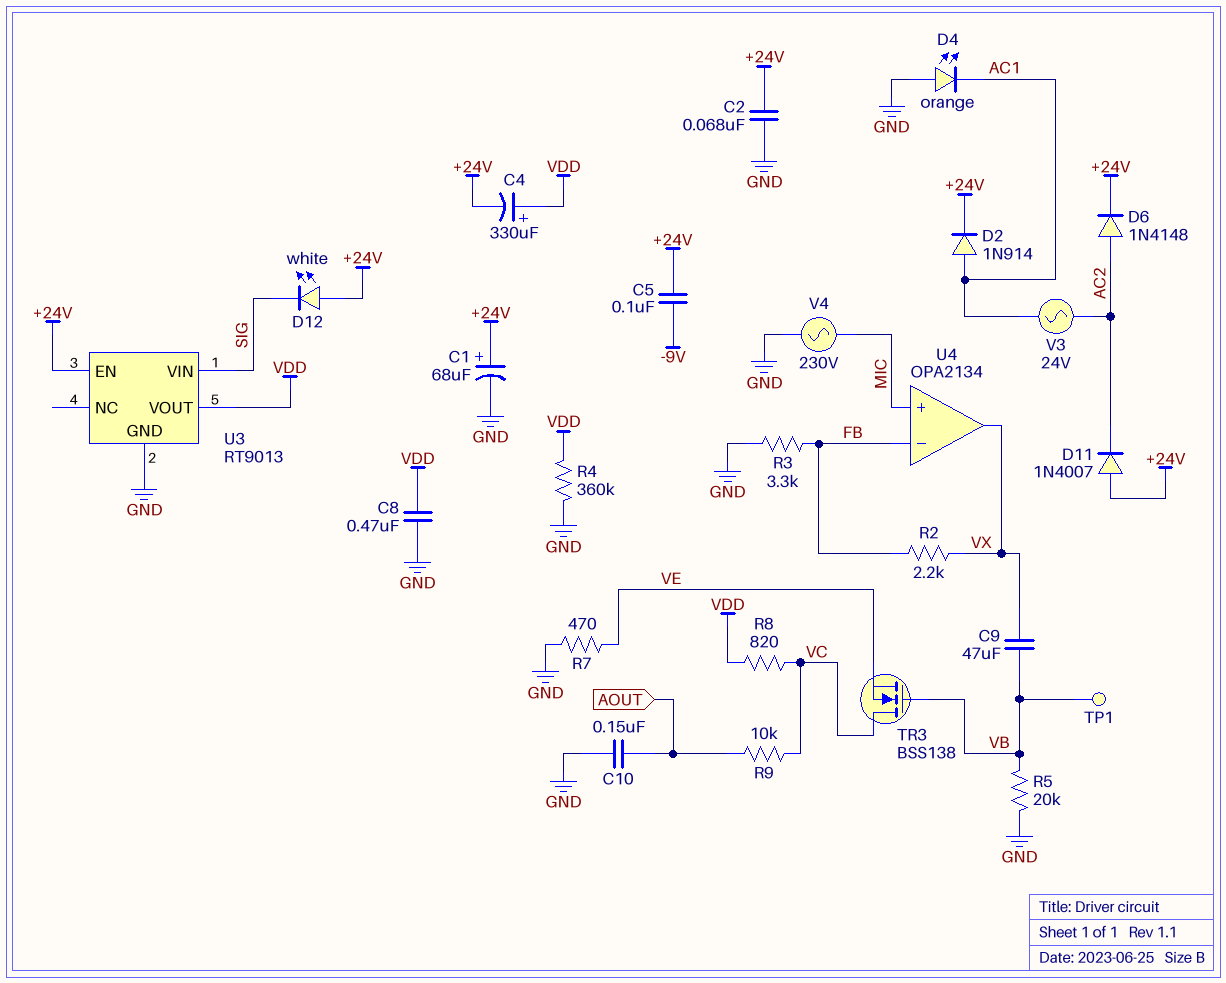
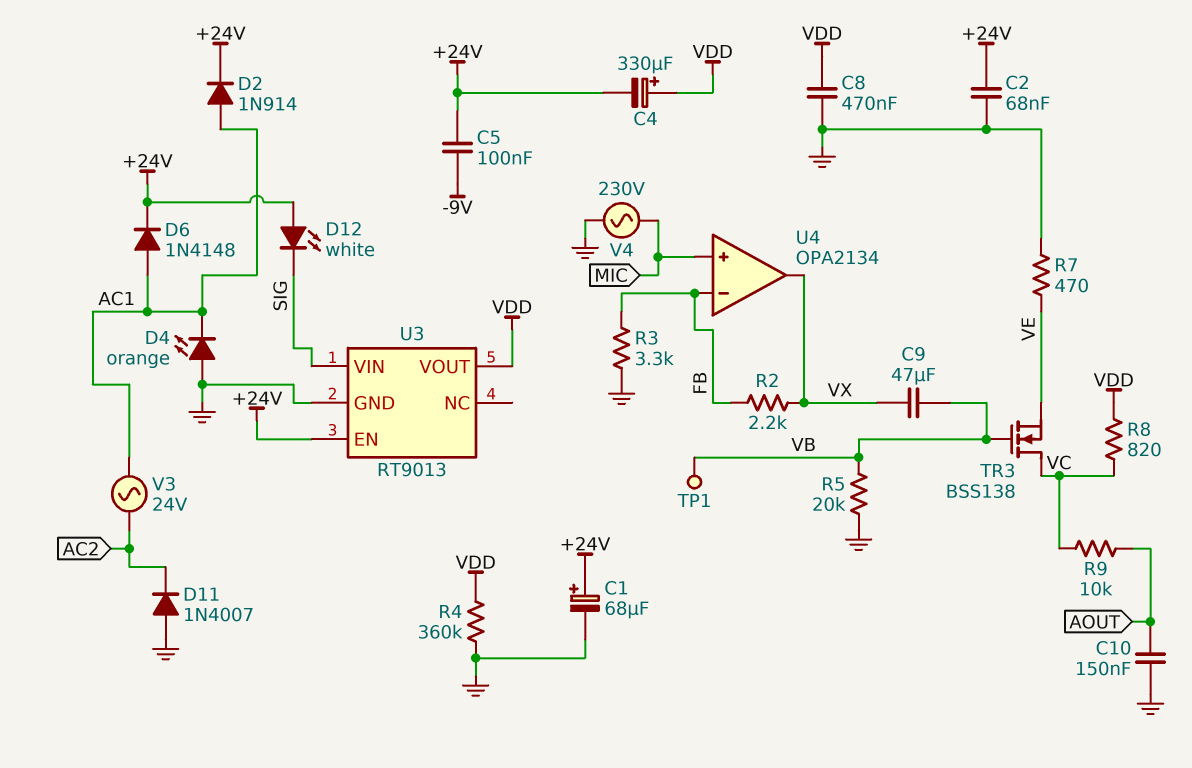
D6: diode 1N4148 (A AC2, K +24V) -> diode 1N4148 (A AC1, K +24V)
D11: diode 1N4007 (A +24V, K AC2) -> diode 1N4007 (A GND, K AC2)

